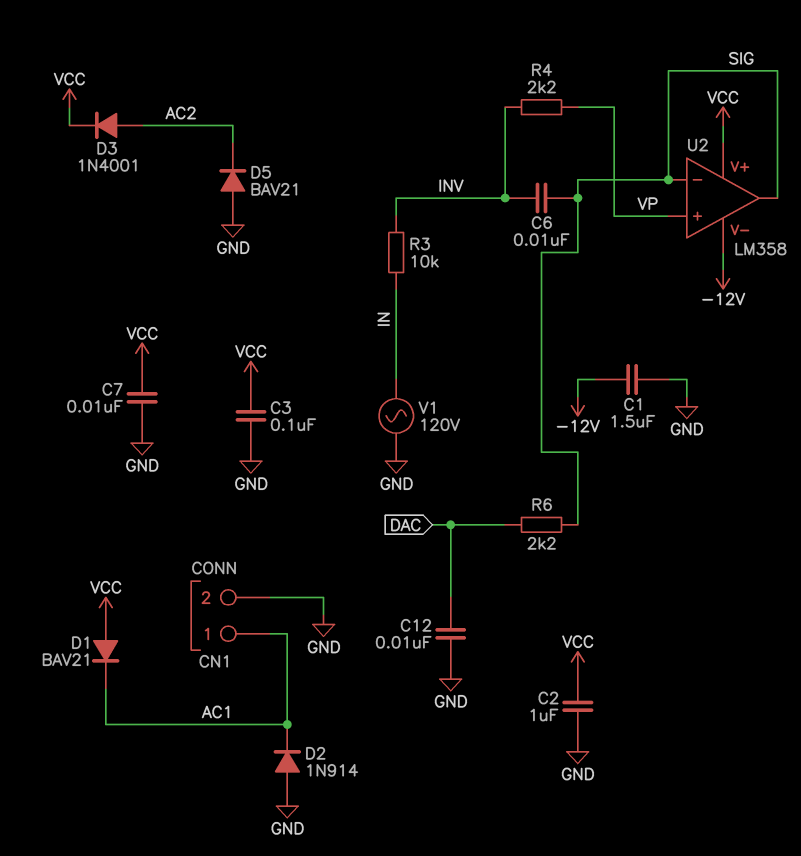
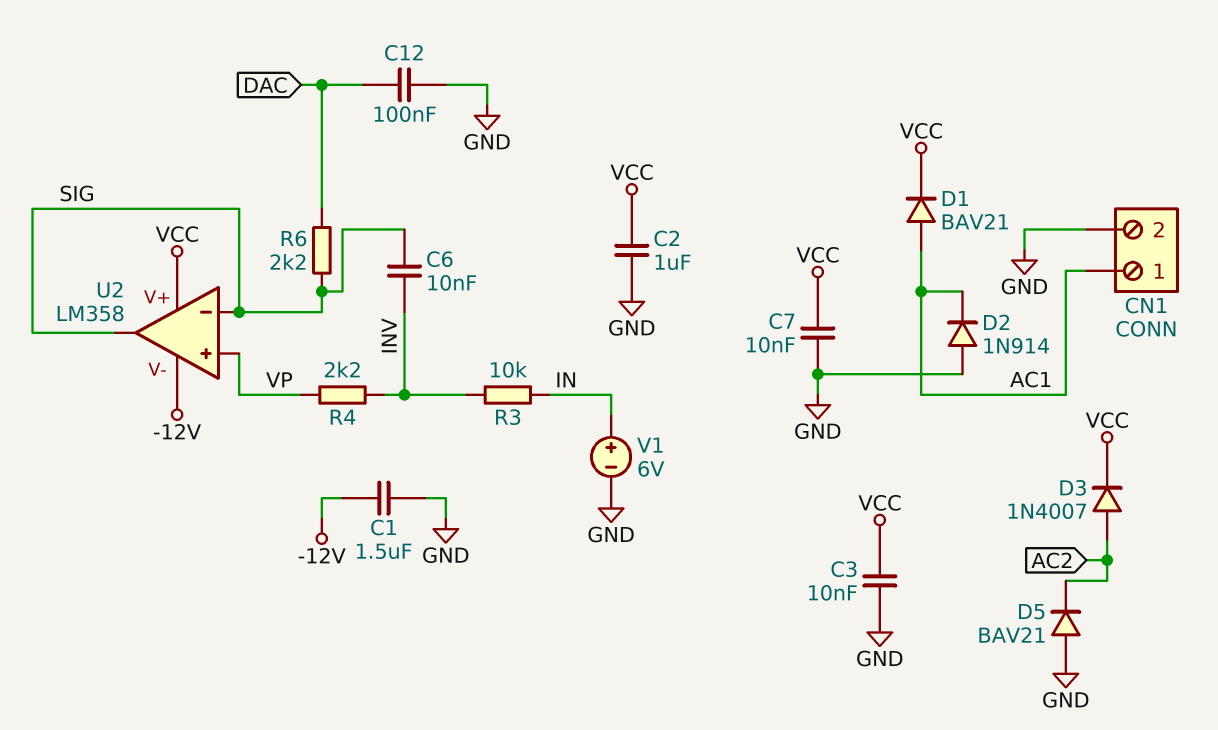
C3: 100nF (GND, VCC) -> 10nF (GND, VCC)
C12: 10nF (DAC, GND) -> 100nF (DAC, GND)
D1: diode BAV21 (A VCC, K AC1) -> diode BAV21 (A AC1, K VCC)
D3: diode 1N4001 (A AC2, K VCC) -> diode 1N4007 (A AC2, K VCC)
V1: AC 120V (GND, IN) -> 6V (plus IN, minus GND)

